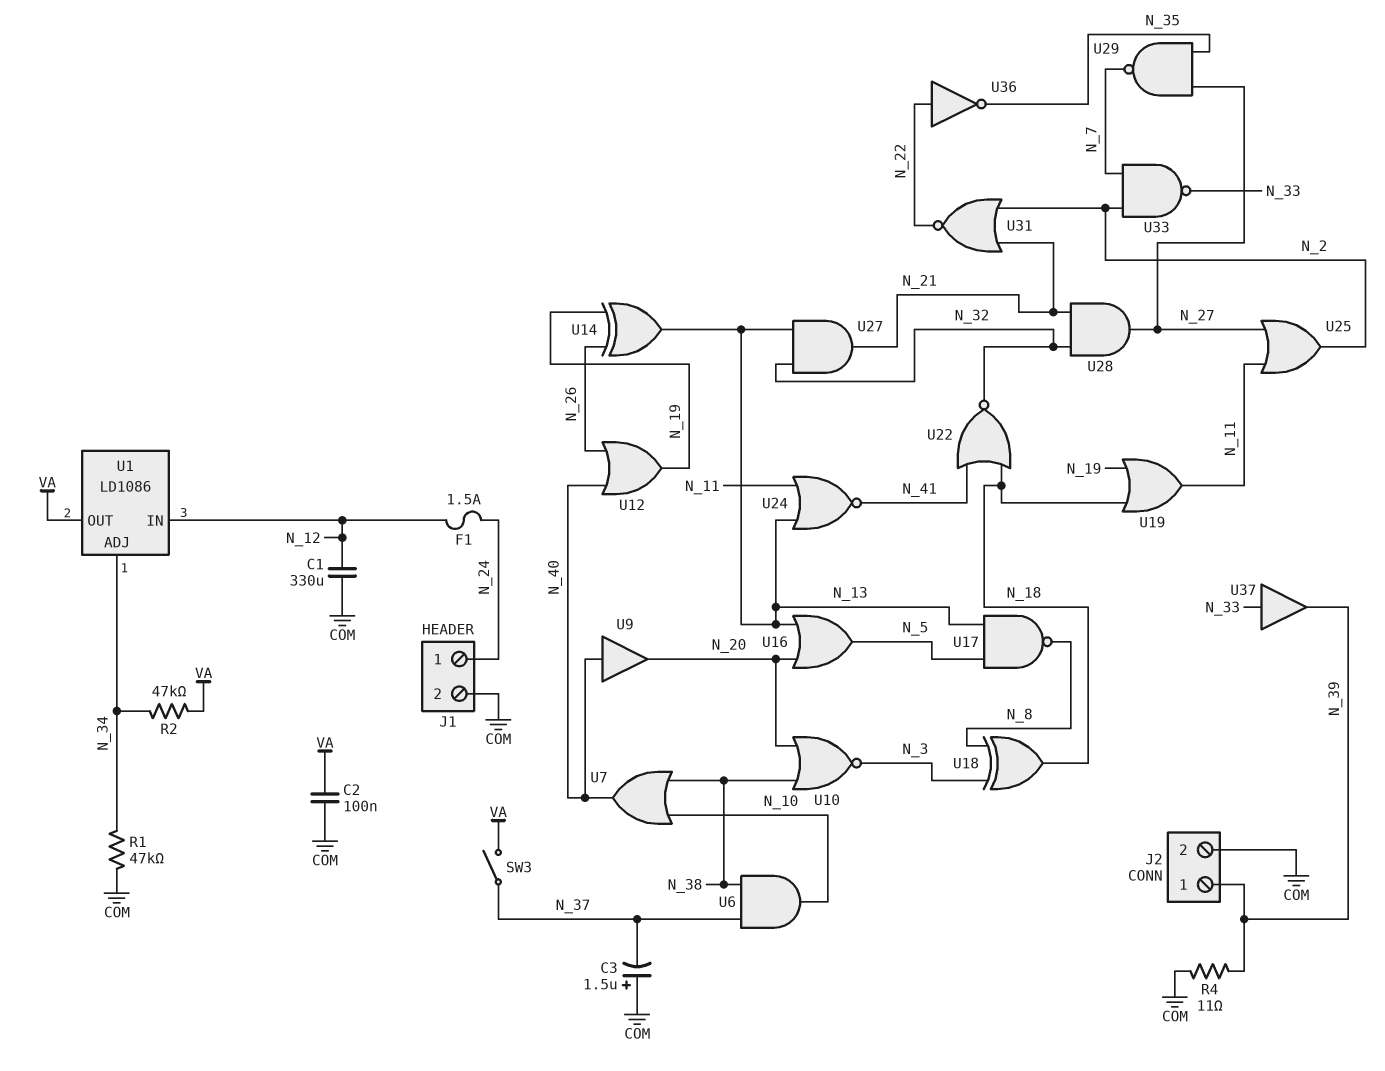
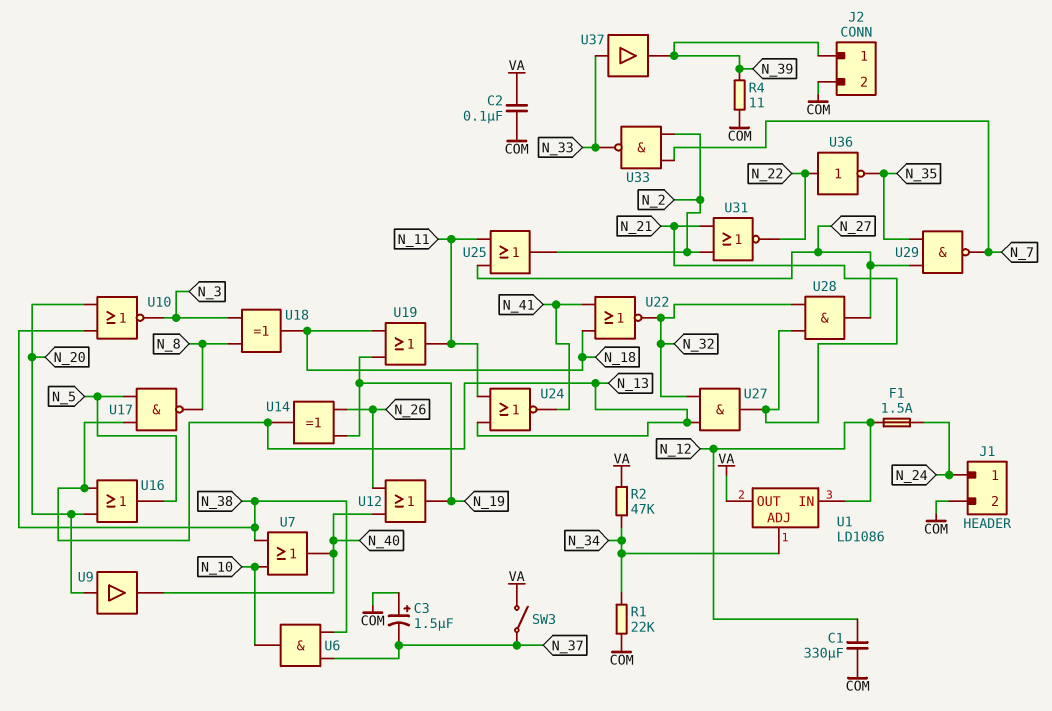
R1: 47k (COM, N_34) -> 22k (COM, N_34)
U9: buffer (in N_40, out N_20) -> buffer (in N_20, out N_40)

